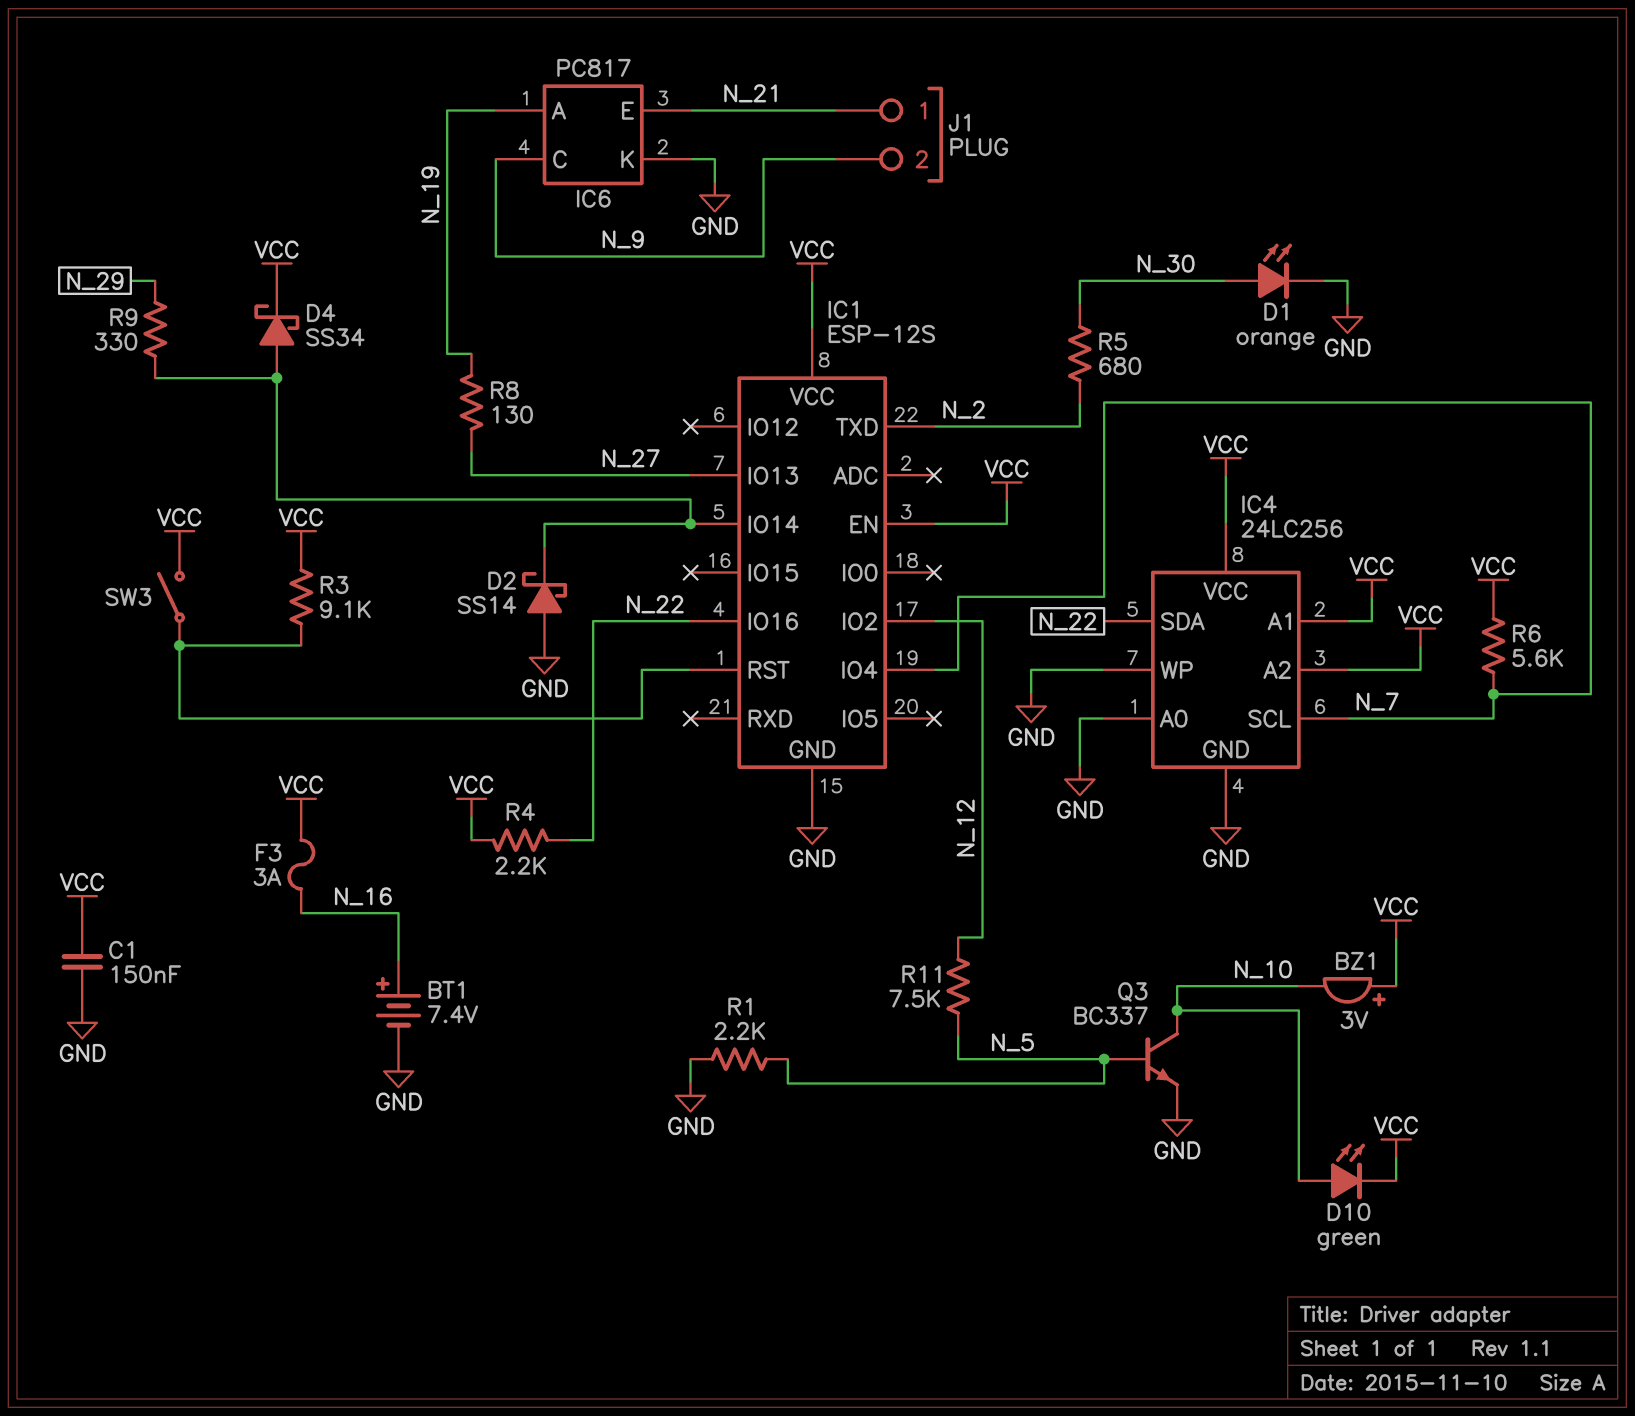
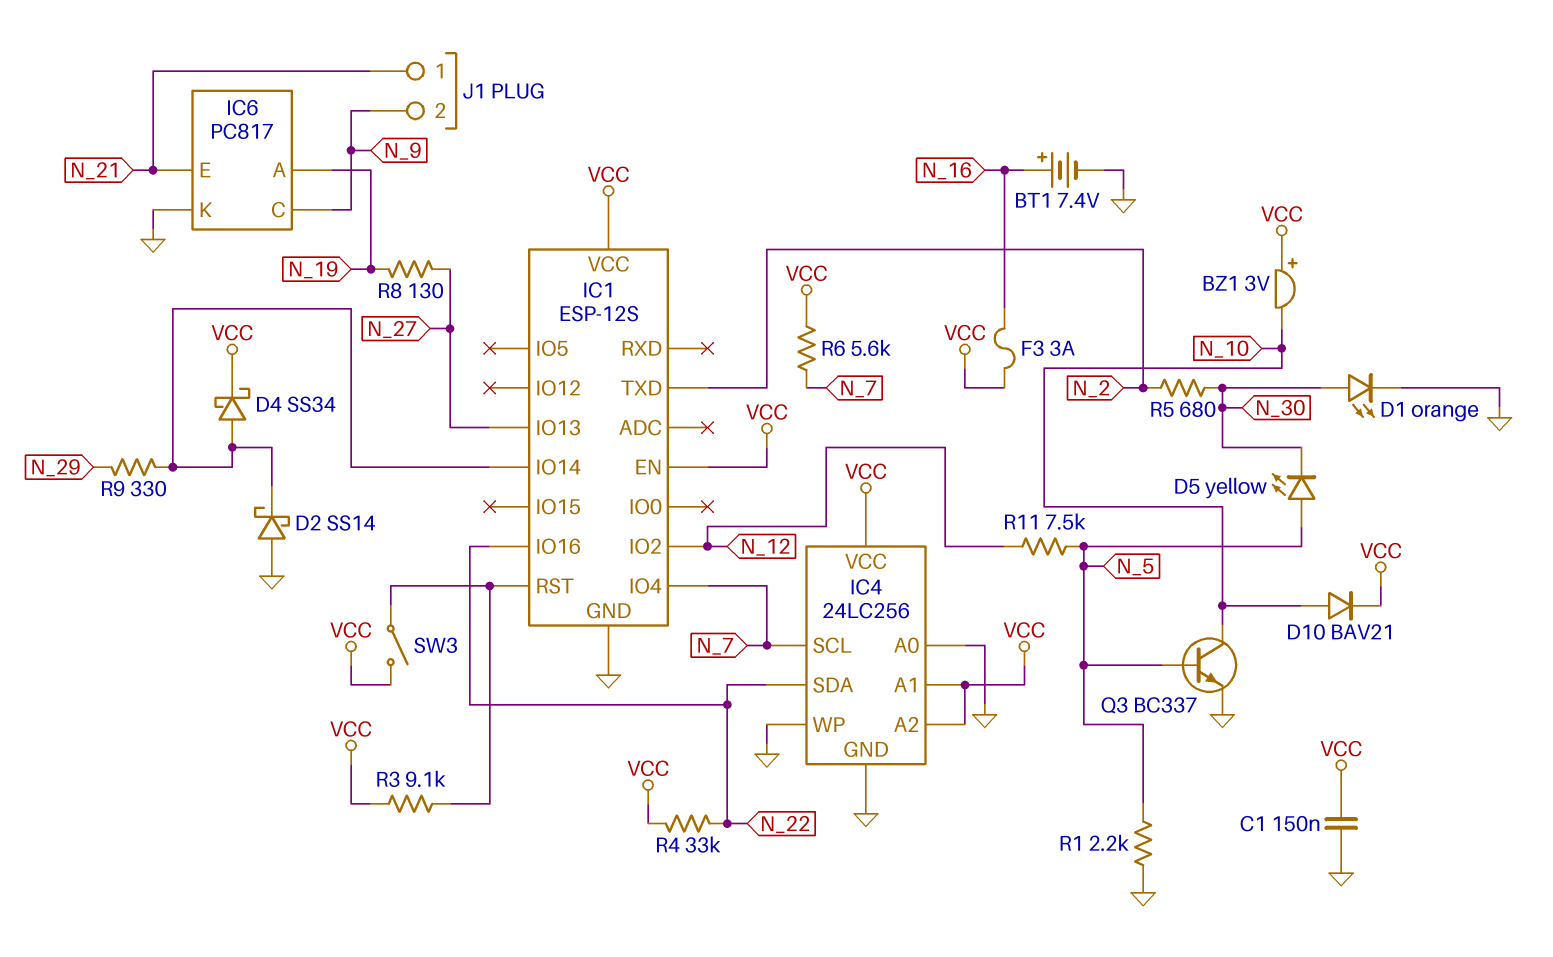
D5: none -> LED yellow (A N_5, K N_30)
D10: LED green (A N_10, K VCC) -> diode BAV21 (A N_10, K VCC)
R4: 2.2k (N_22, VCC) -> 33k (N_22, VCC)

